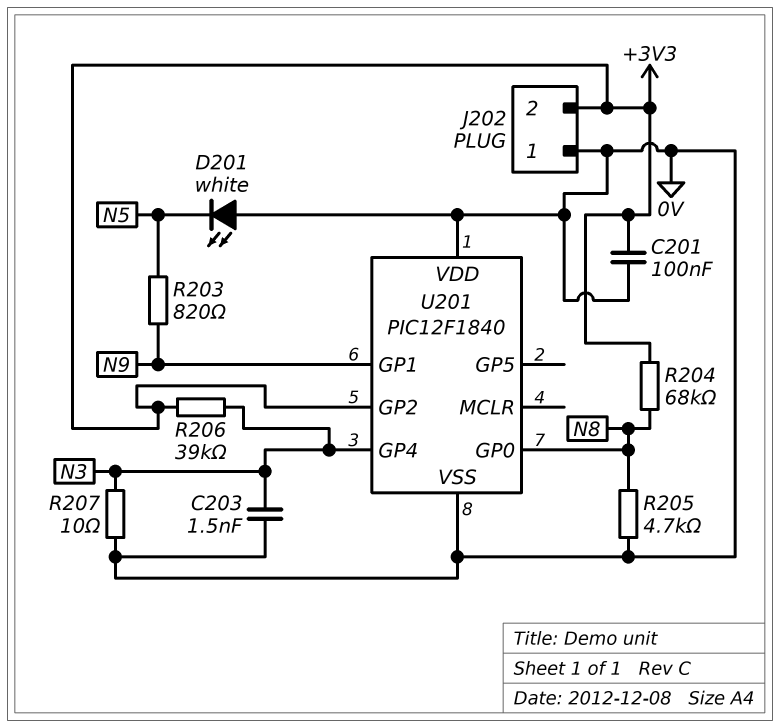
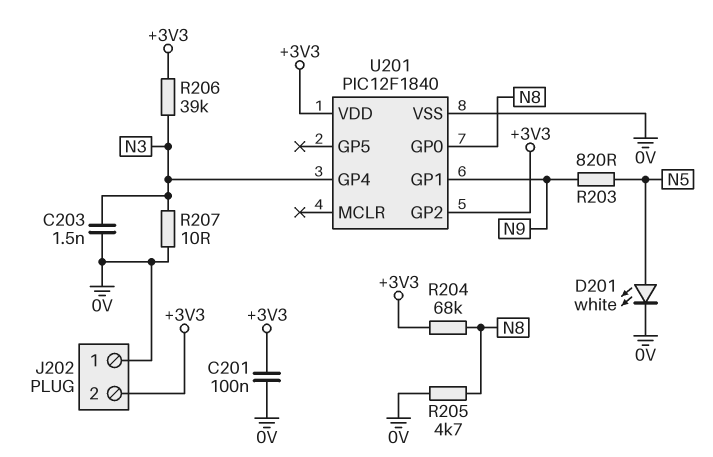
D201: LED white (A 0V, K N5) -> LED white (A N5, K 0V)
U201 pin VDD: 0V -> +3V3

